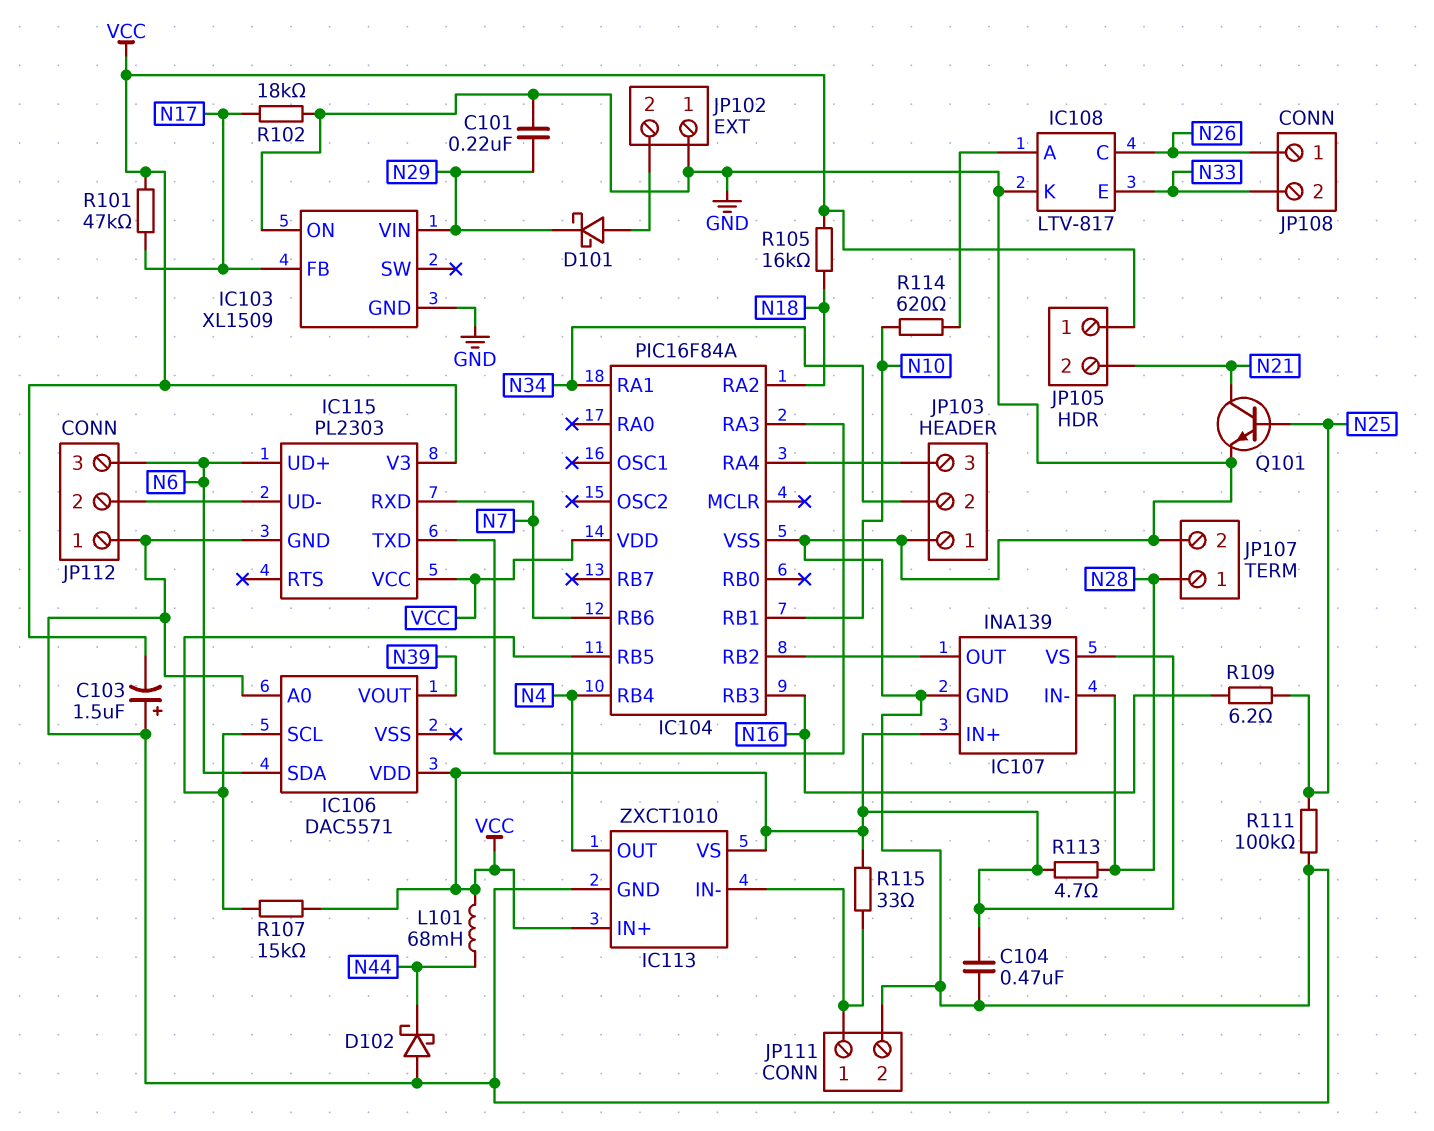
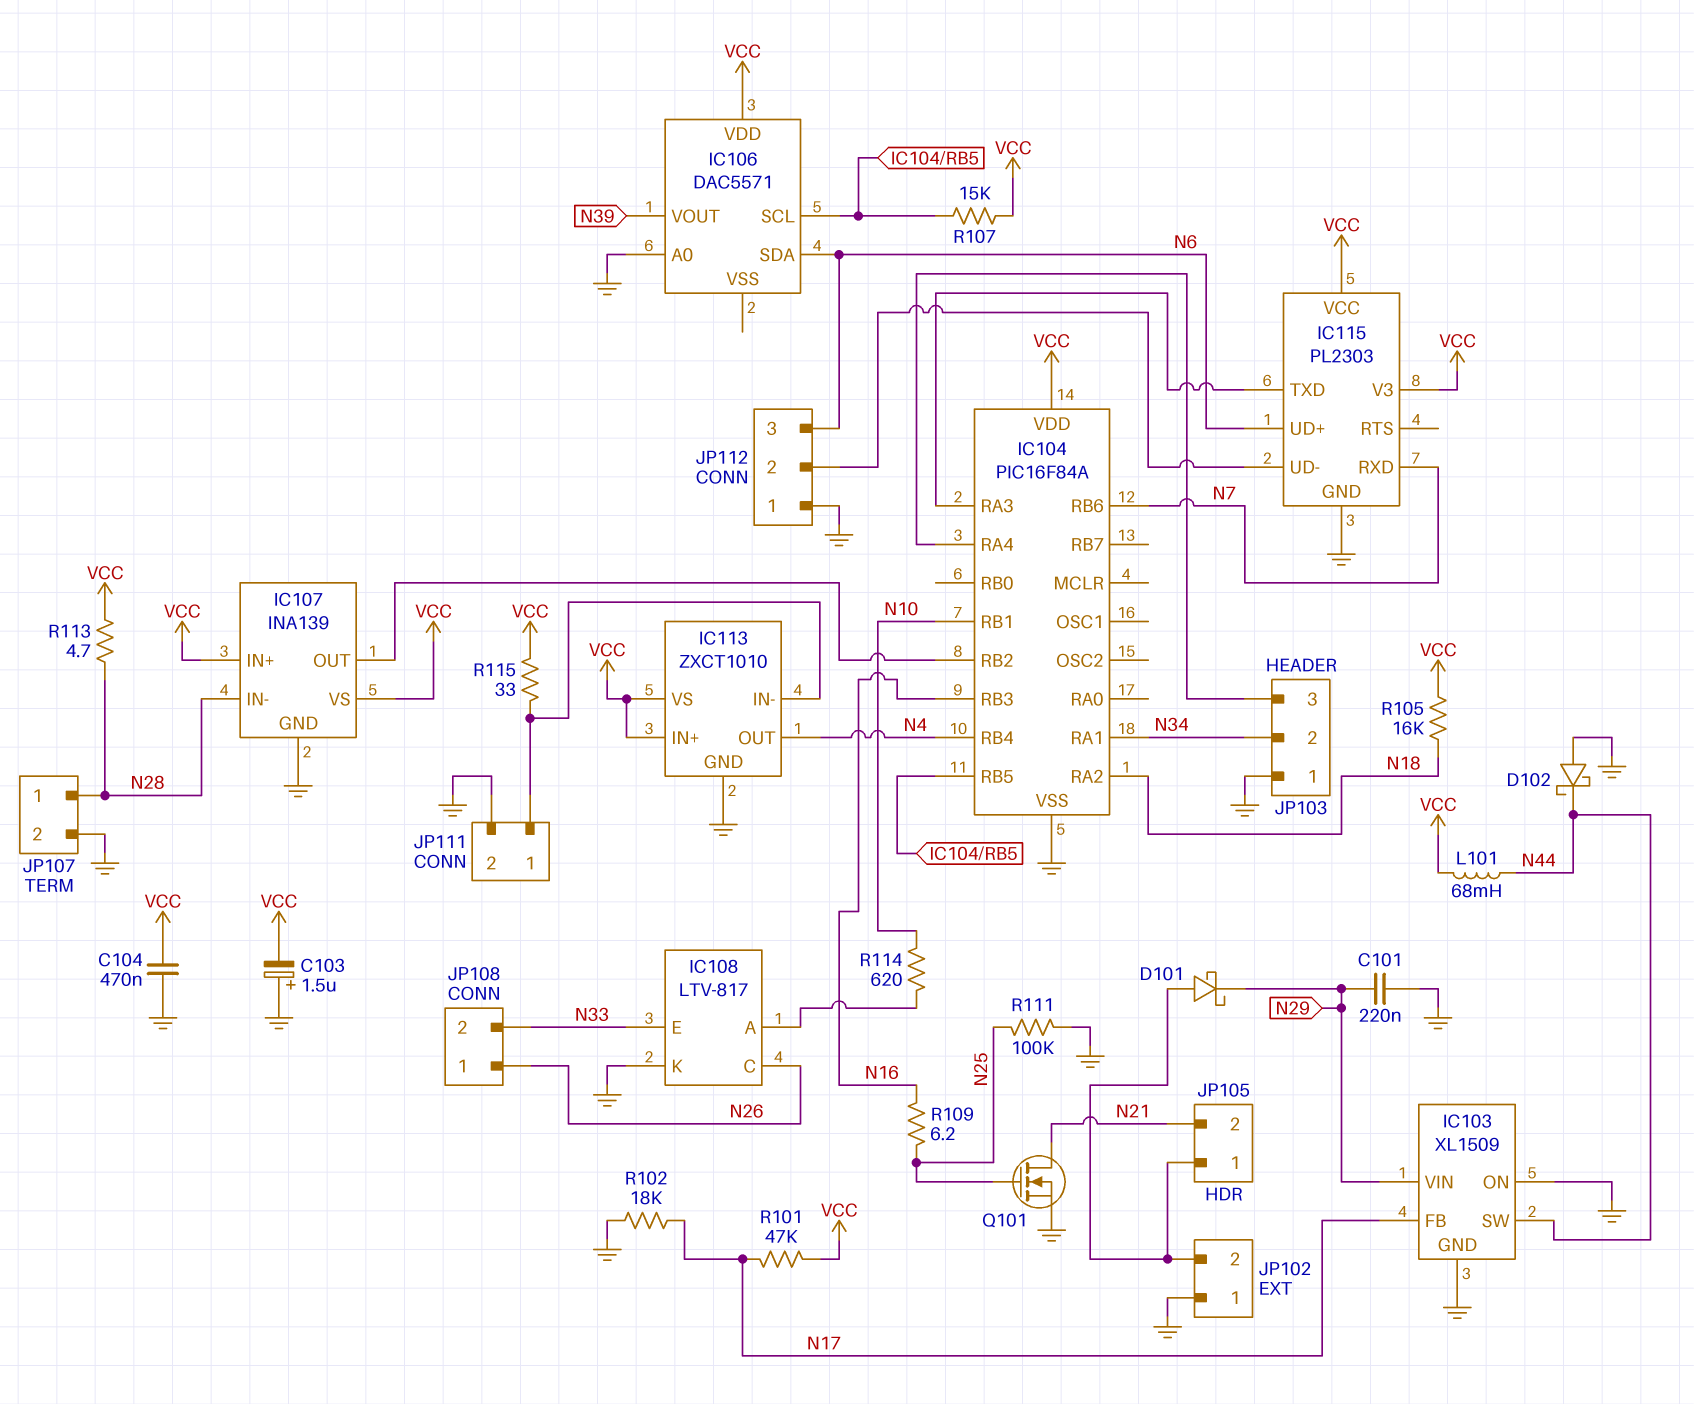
IC103 pin SW: none -> N44
JP105 pin 1: VCC -> JP102/2
Q101: NPN (B N25, C N21, E GND) -> NMOS (G N25, D N21, S GND)

